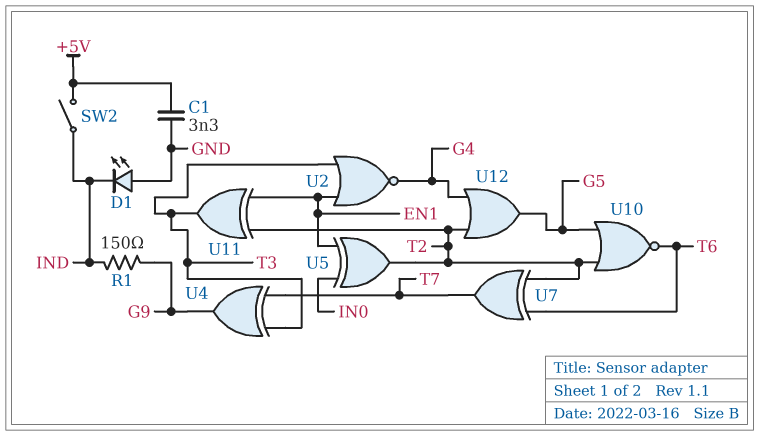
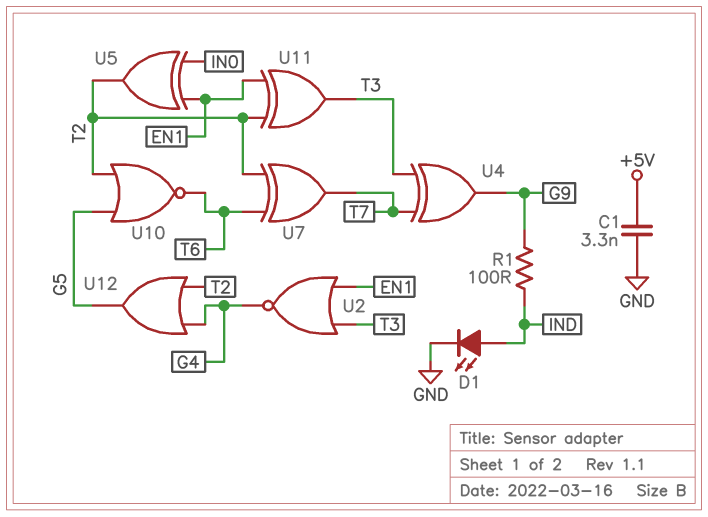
D1: LED (A GND, K IND) -> LED (A IND, K GND)
R1: 150 (G9, IND) -> 100 (G9, IND)
SW2: switch (+5V, IND) -> none

